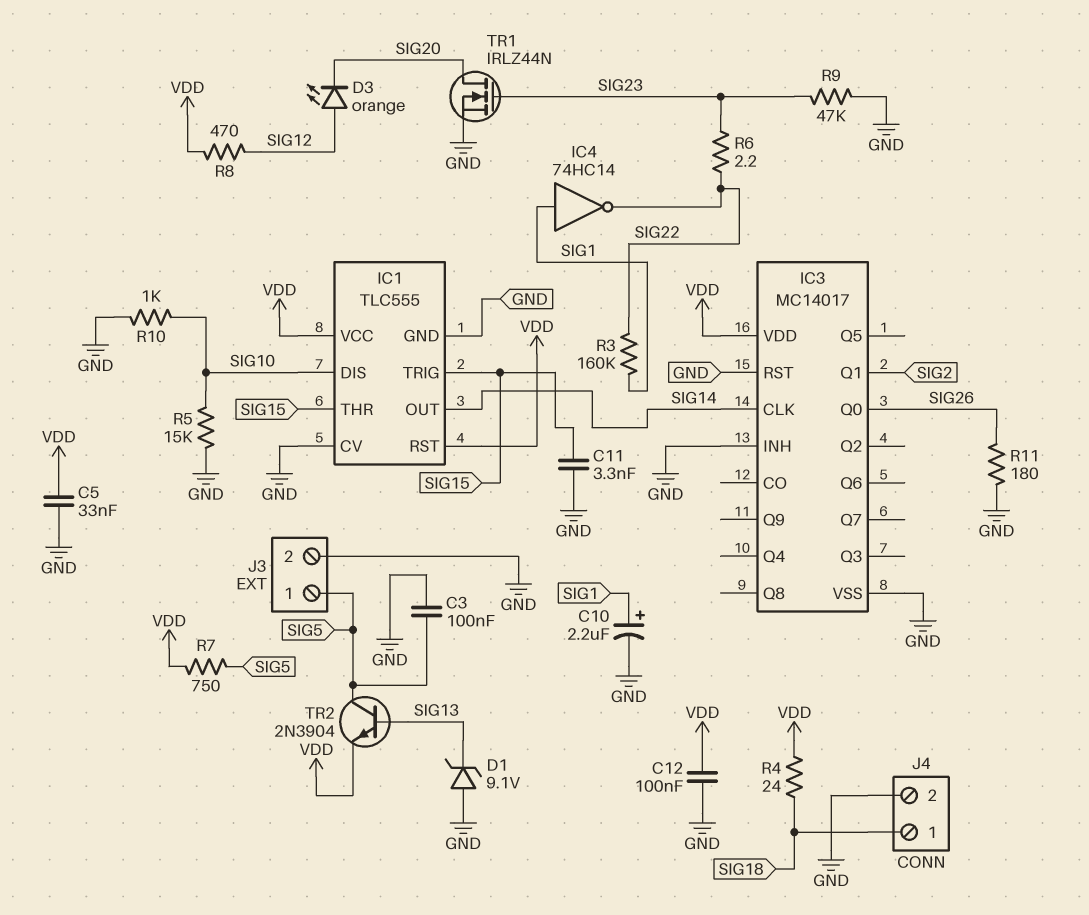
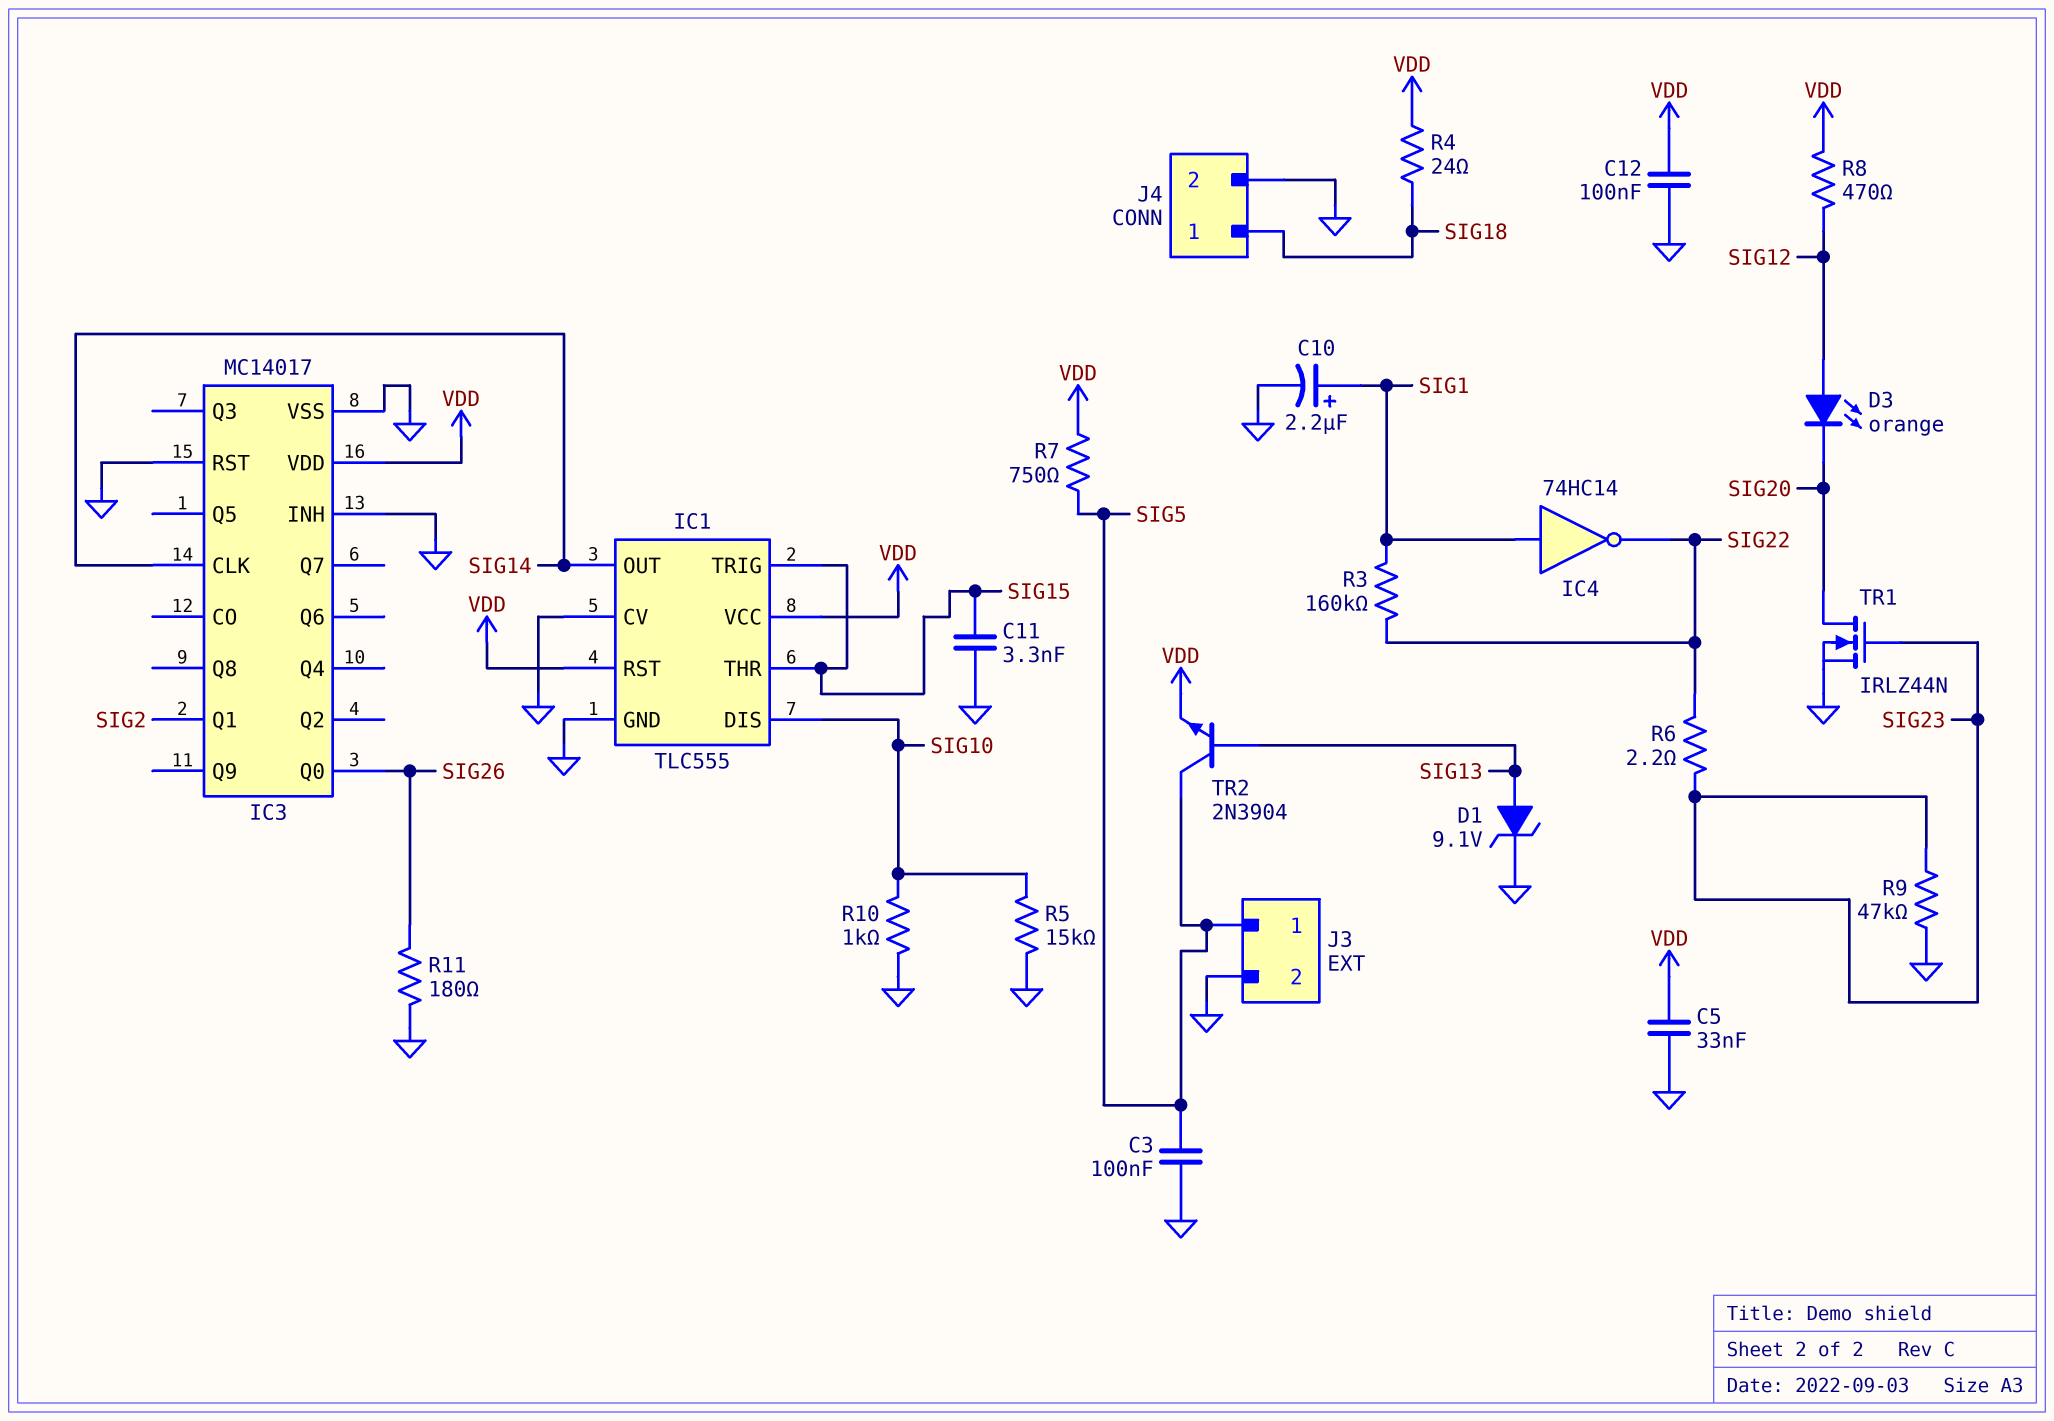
D1: zener 9.1V (A GND, K SIG13) -> zener 9.1V (A SIG13, K GND)

